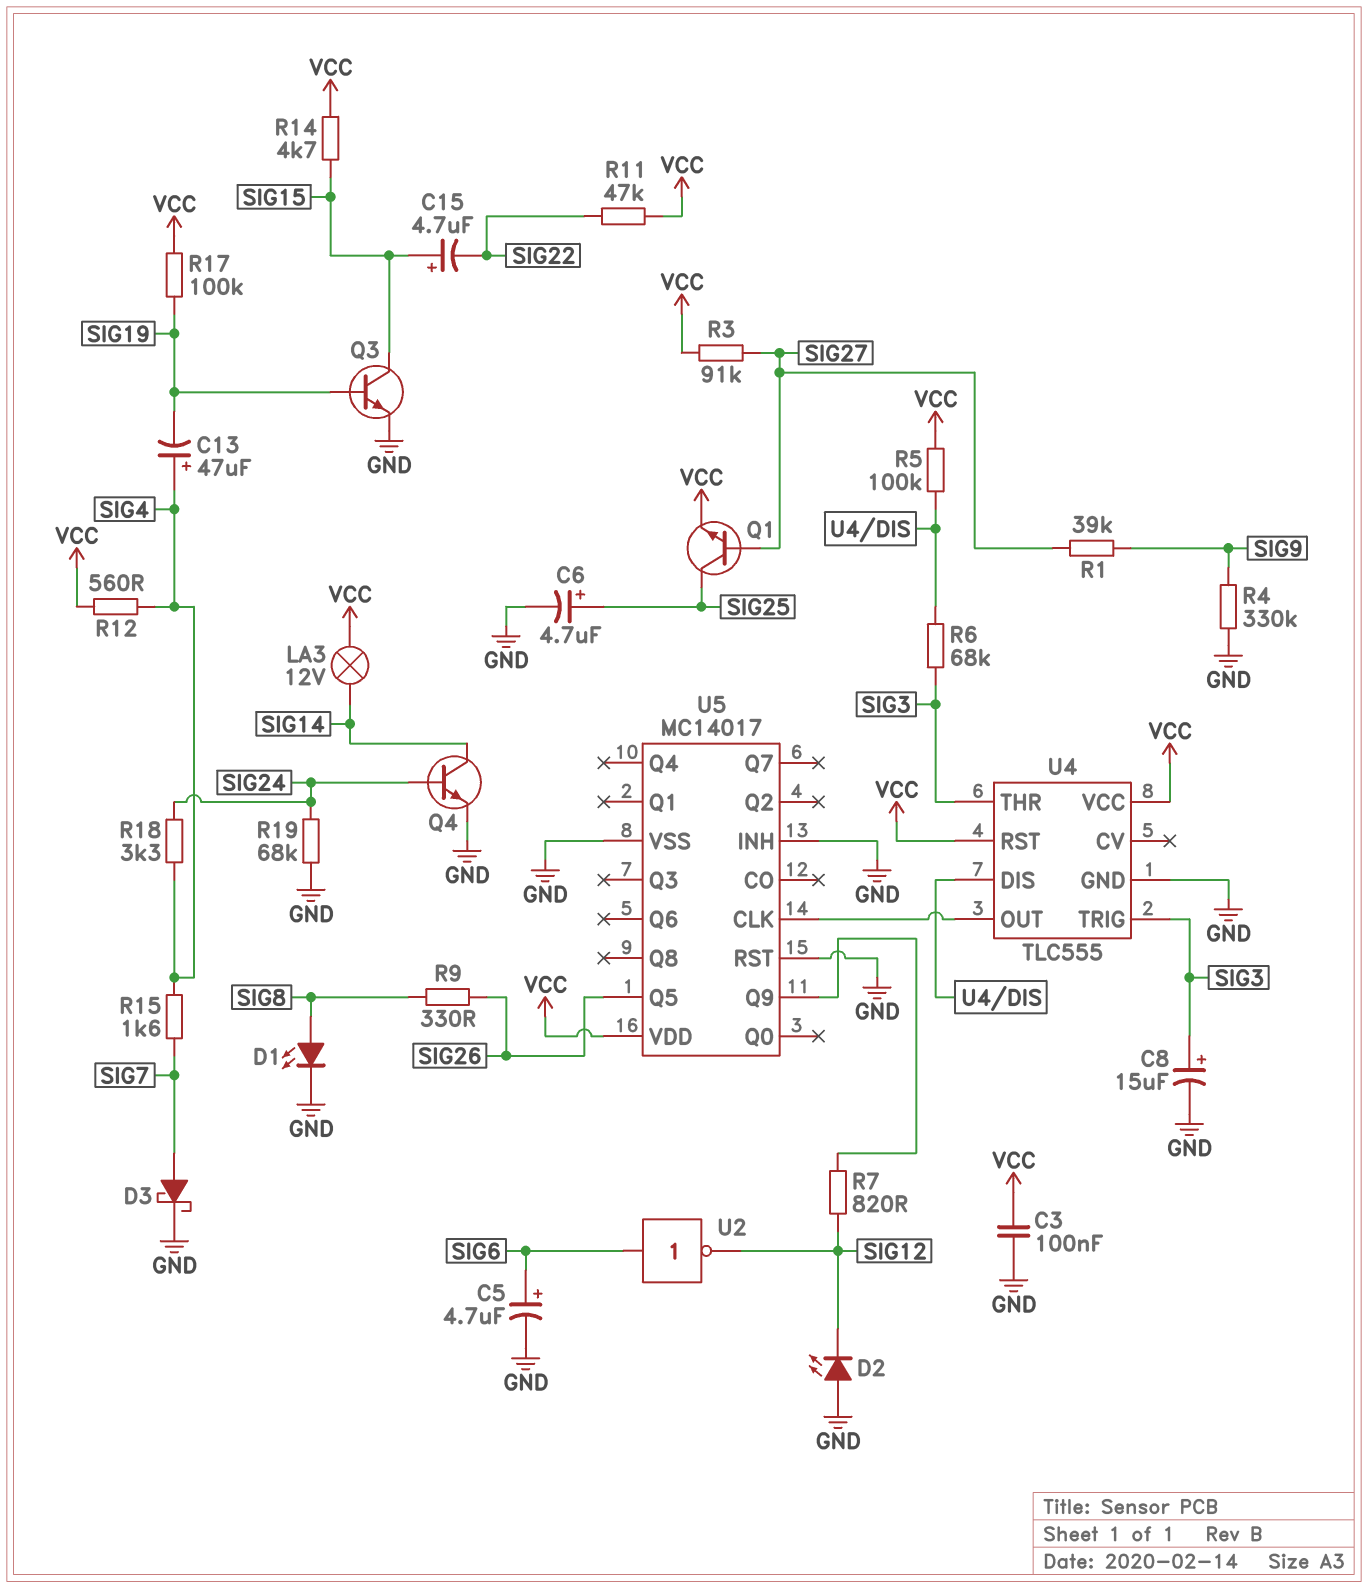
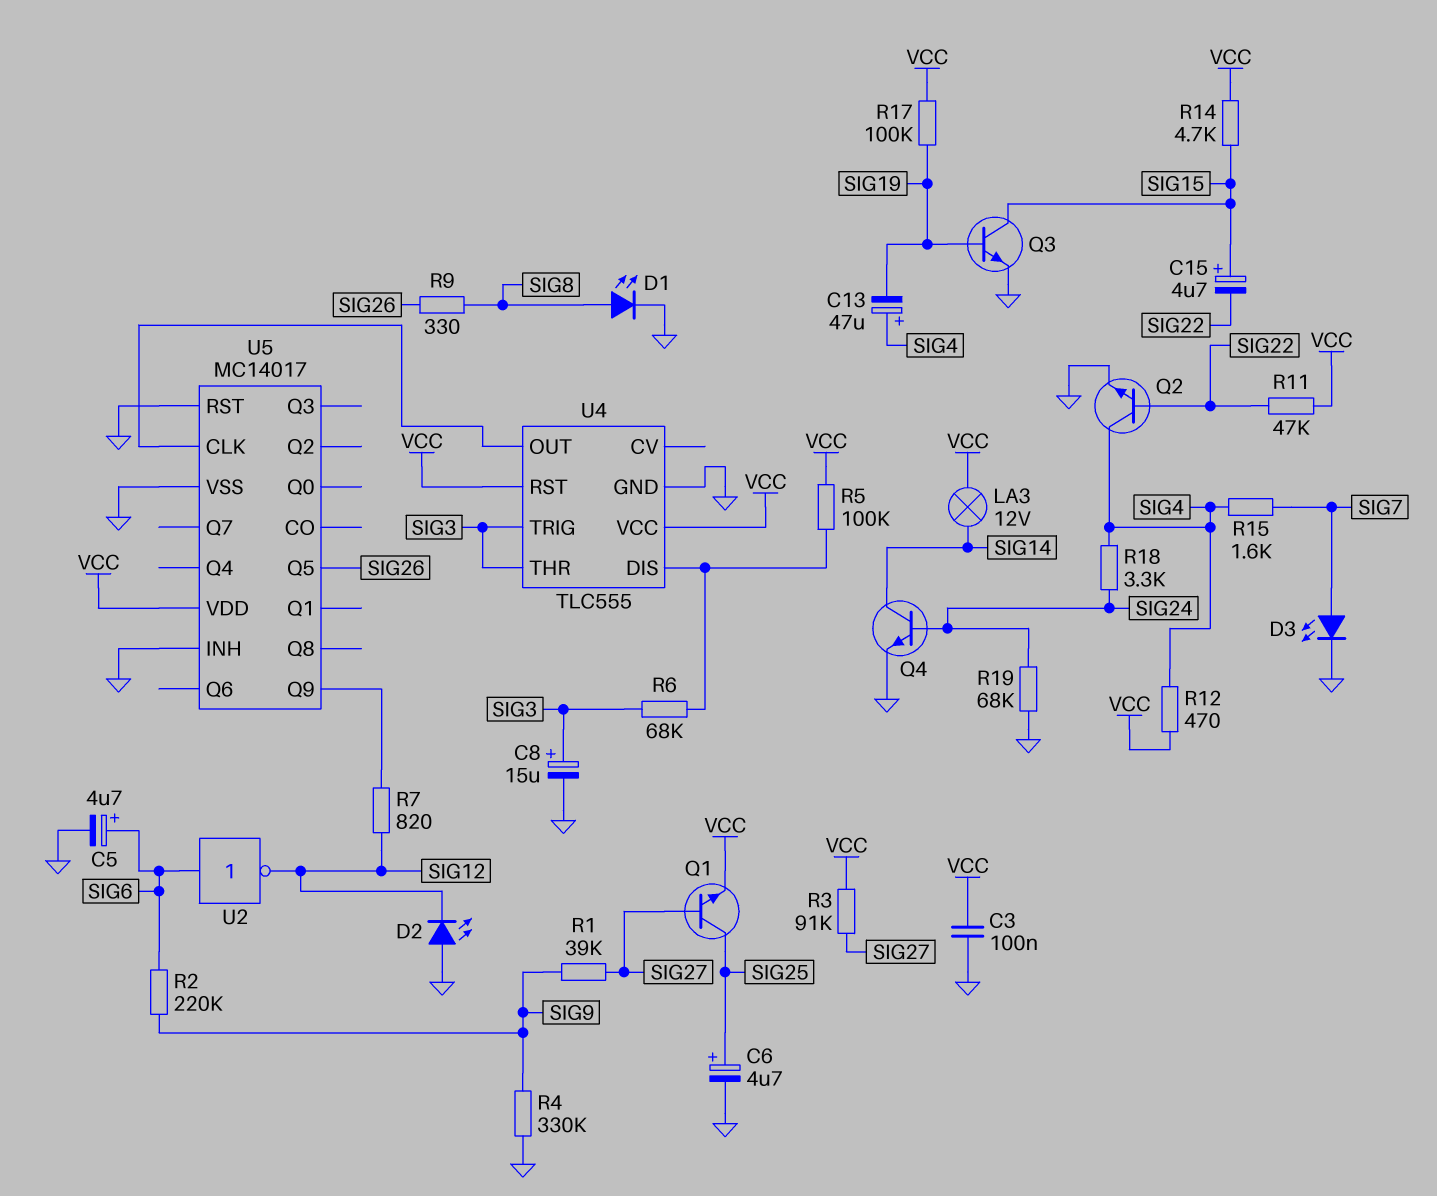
D3: schottky (A SIG7, K GND) -> LED (A SIG7, K GND)
Q2: none -> NPN (B SIG22, C SIG4, E GND)
R2: none -> 220k (SIG6, SIG9)
R12: 560 (SIG4, VCC) -> 470 (SIG4, VCC)

